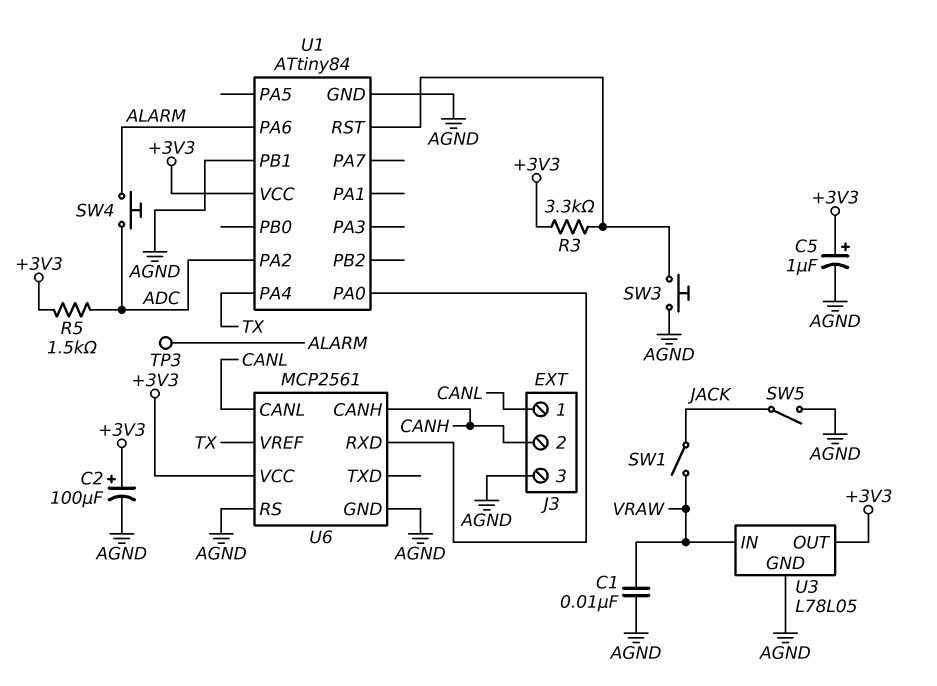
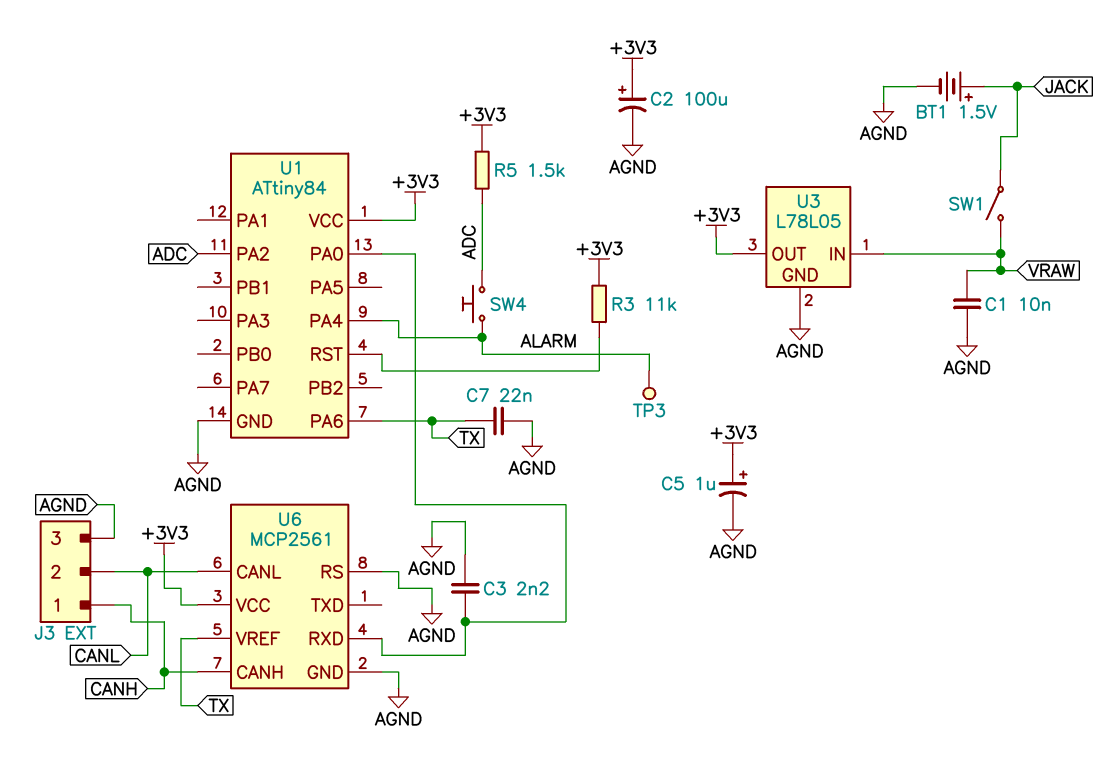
BT1: none -> 1.5V (plus JACK, minus AGND)
C3: none -> 2.2nF (AGND, U1/PA0)
C7: none -> 22nF (AGND, TX)
J3 pin 1: CANL -> CANH
J3 pin 2: CANH -> CANL
R3: 3.3k (+3V3, U1/RST) -> 11k (+3V3, U1/RST)
SW3: button (AGND, U1/RST) -> none
SW5: switch (AGND, JACK) -> none
U1 pin PA4: TX -> ALARM
U1 pin PA6: ALARM -> TX
U1 pin PB1: AGND -> none

